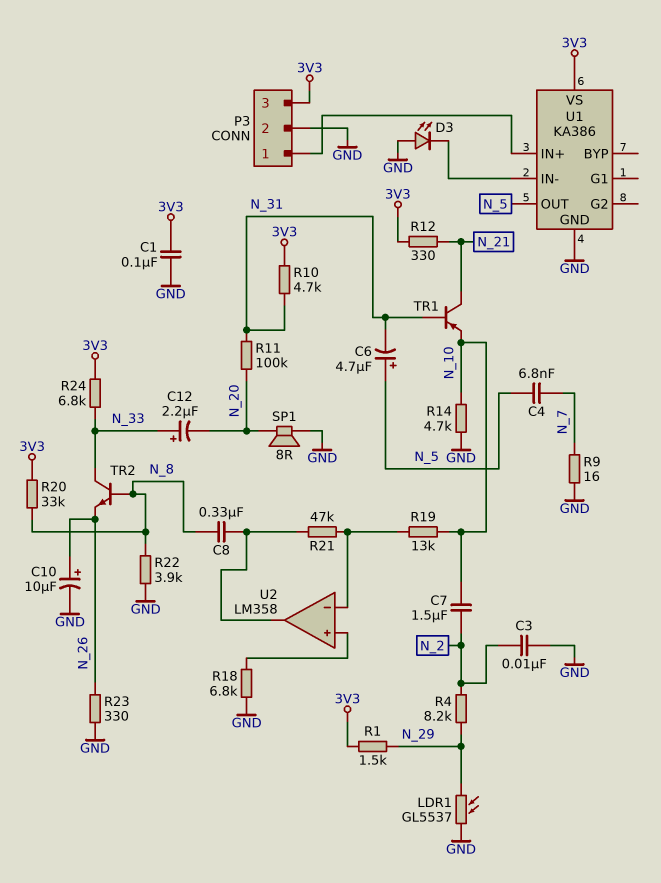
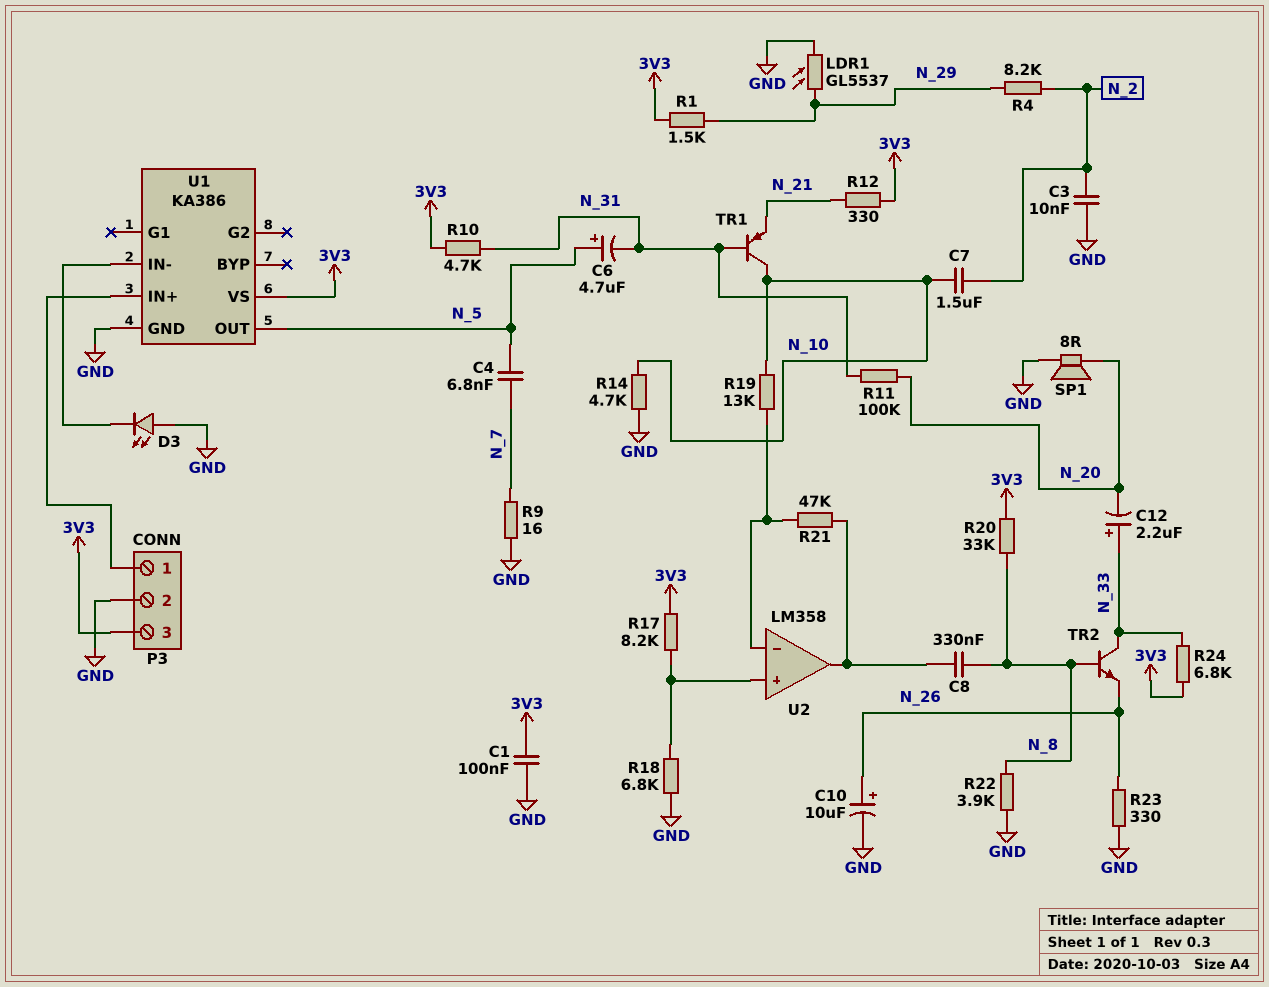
R17: none -> 8.2k (3V3, U2/in+)
TR1: PNP (B N_31, C N_21, E N_10) -> PNP (B N_31, C N_10, E N_21)

